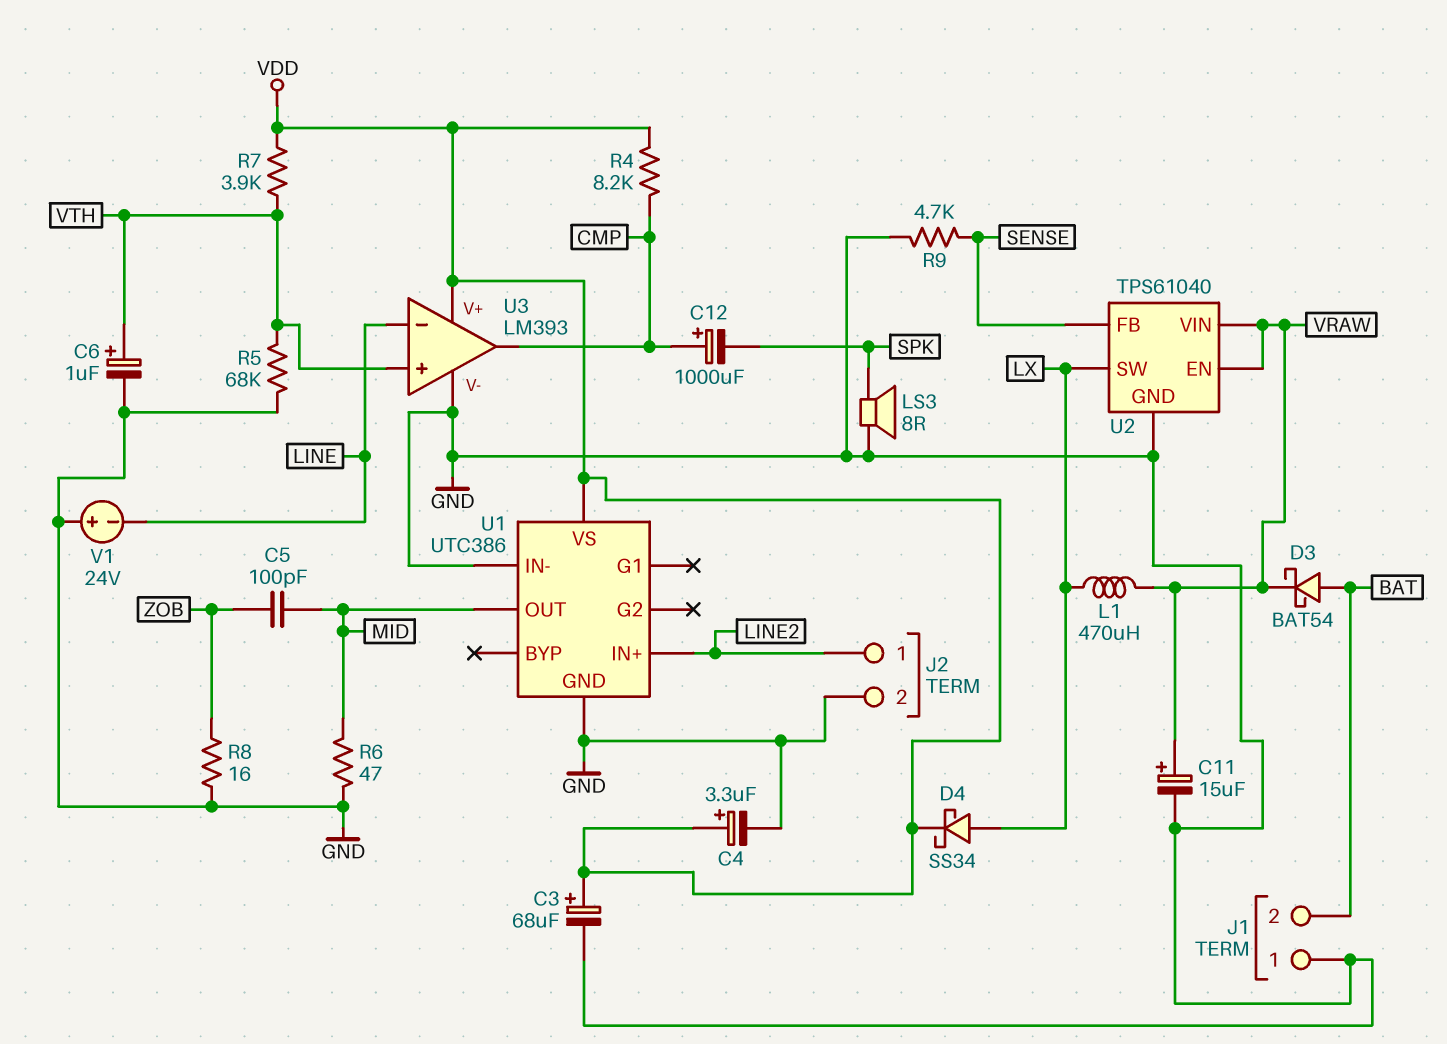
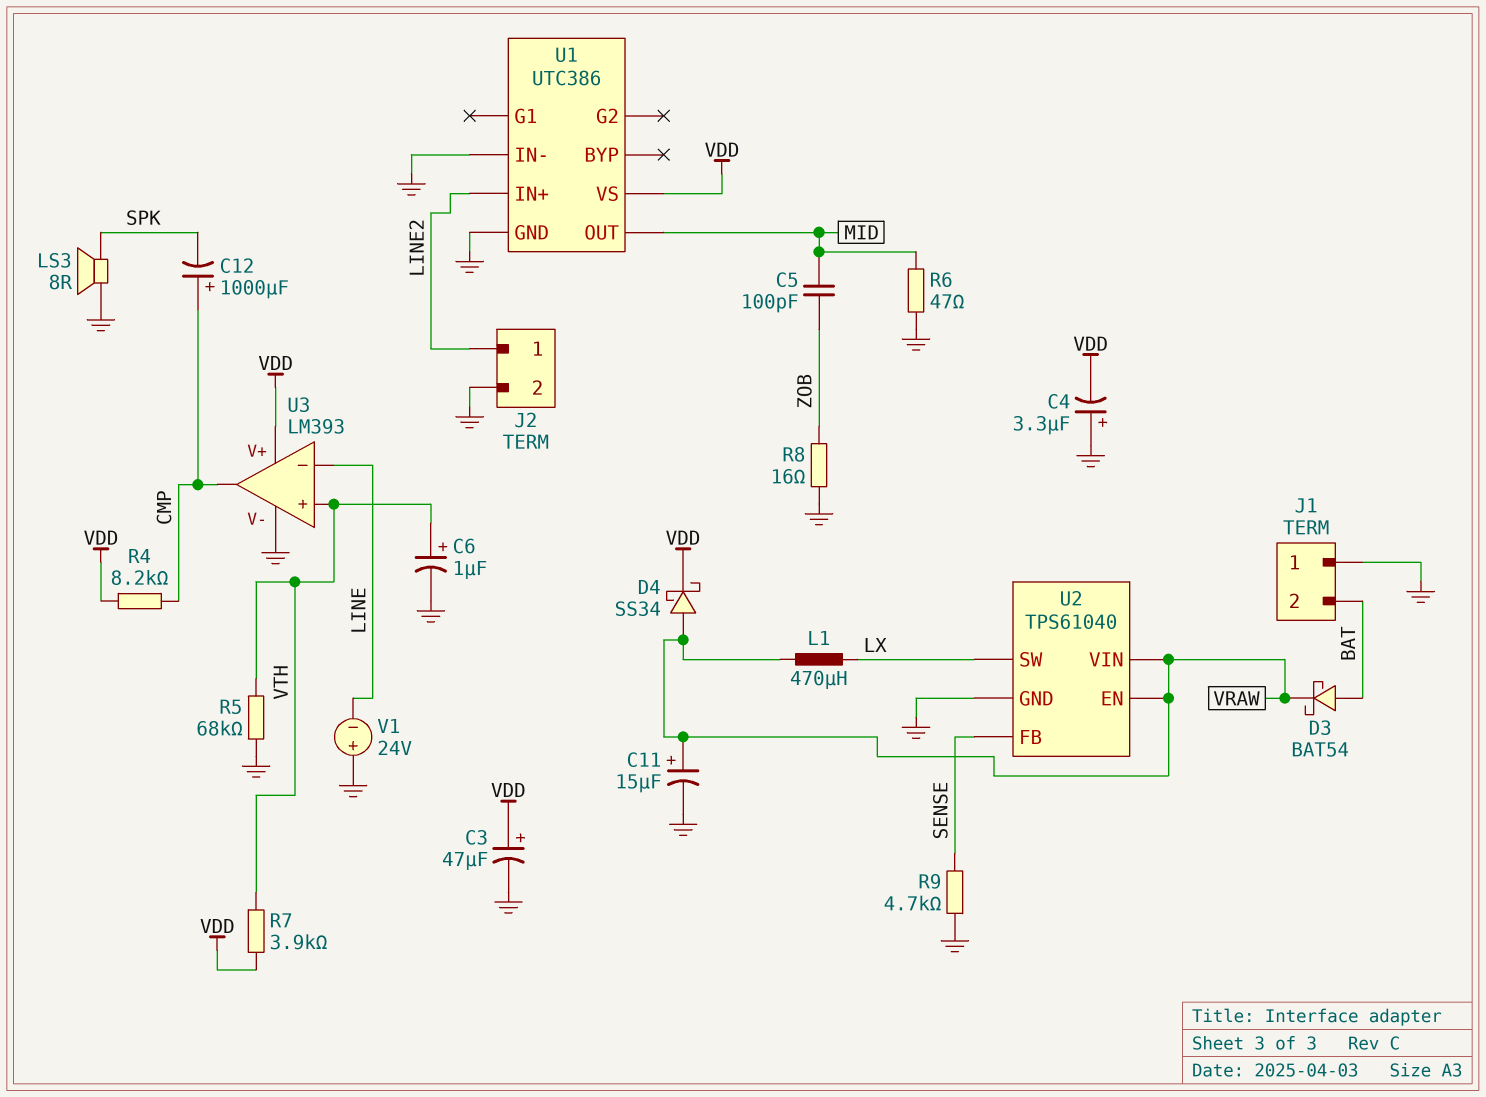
C3: 68uF (plus VDD, minus GND) -> 47uF (plus VDD, minus GND)
C4: 3.3uF (plus VDD, minus GND) -> 3.3uF (plus GND, minus VDD)
D4: schottky SS34 (A LX, K VDD) -> schottky SS34 (A VRAW, K VDD)

